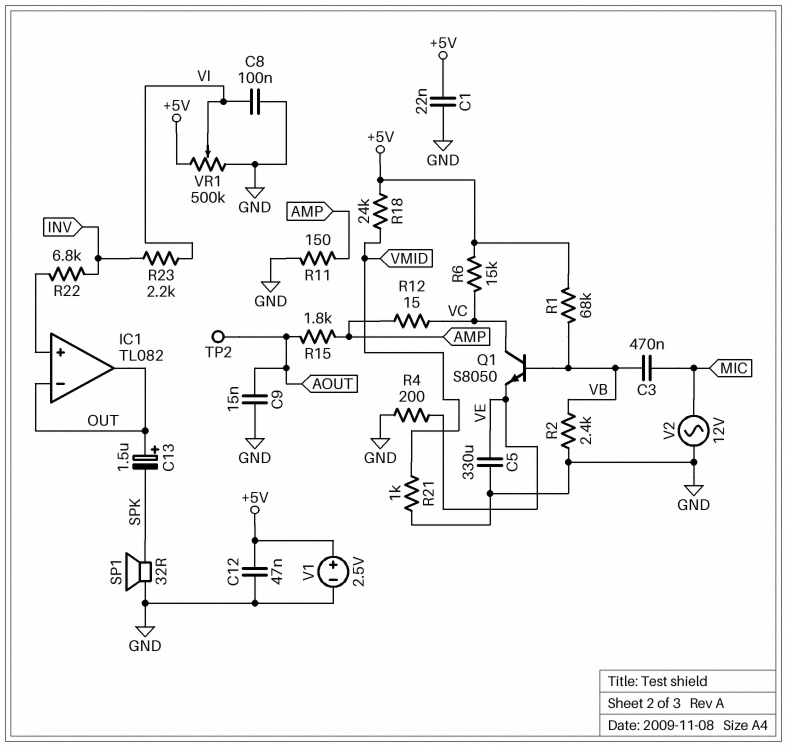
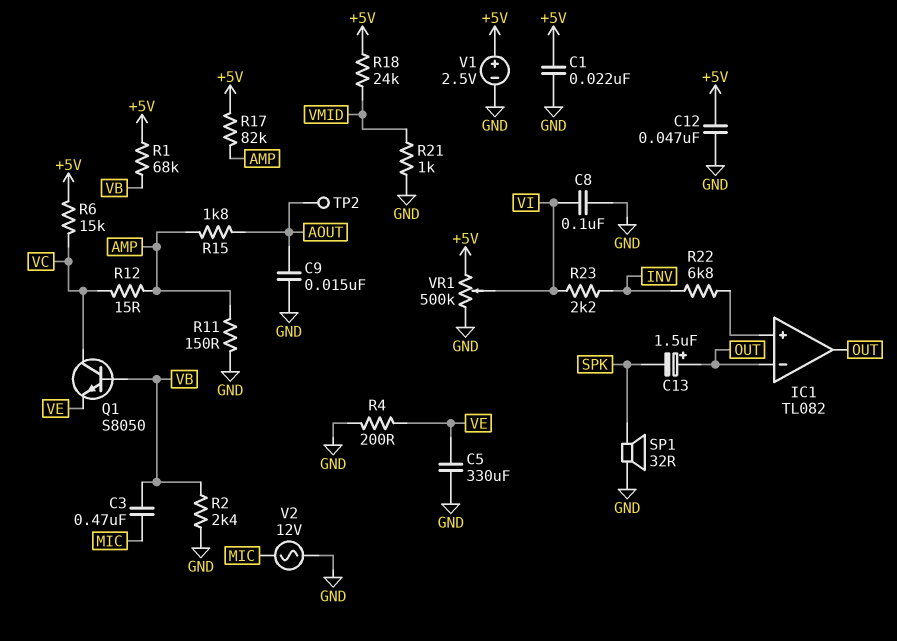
R17: none -> 82k (+5V, AMP)

